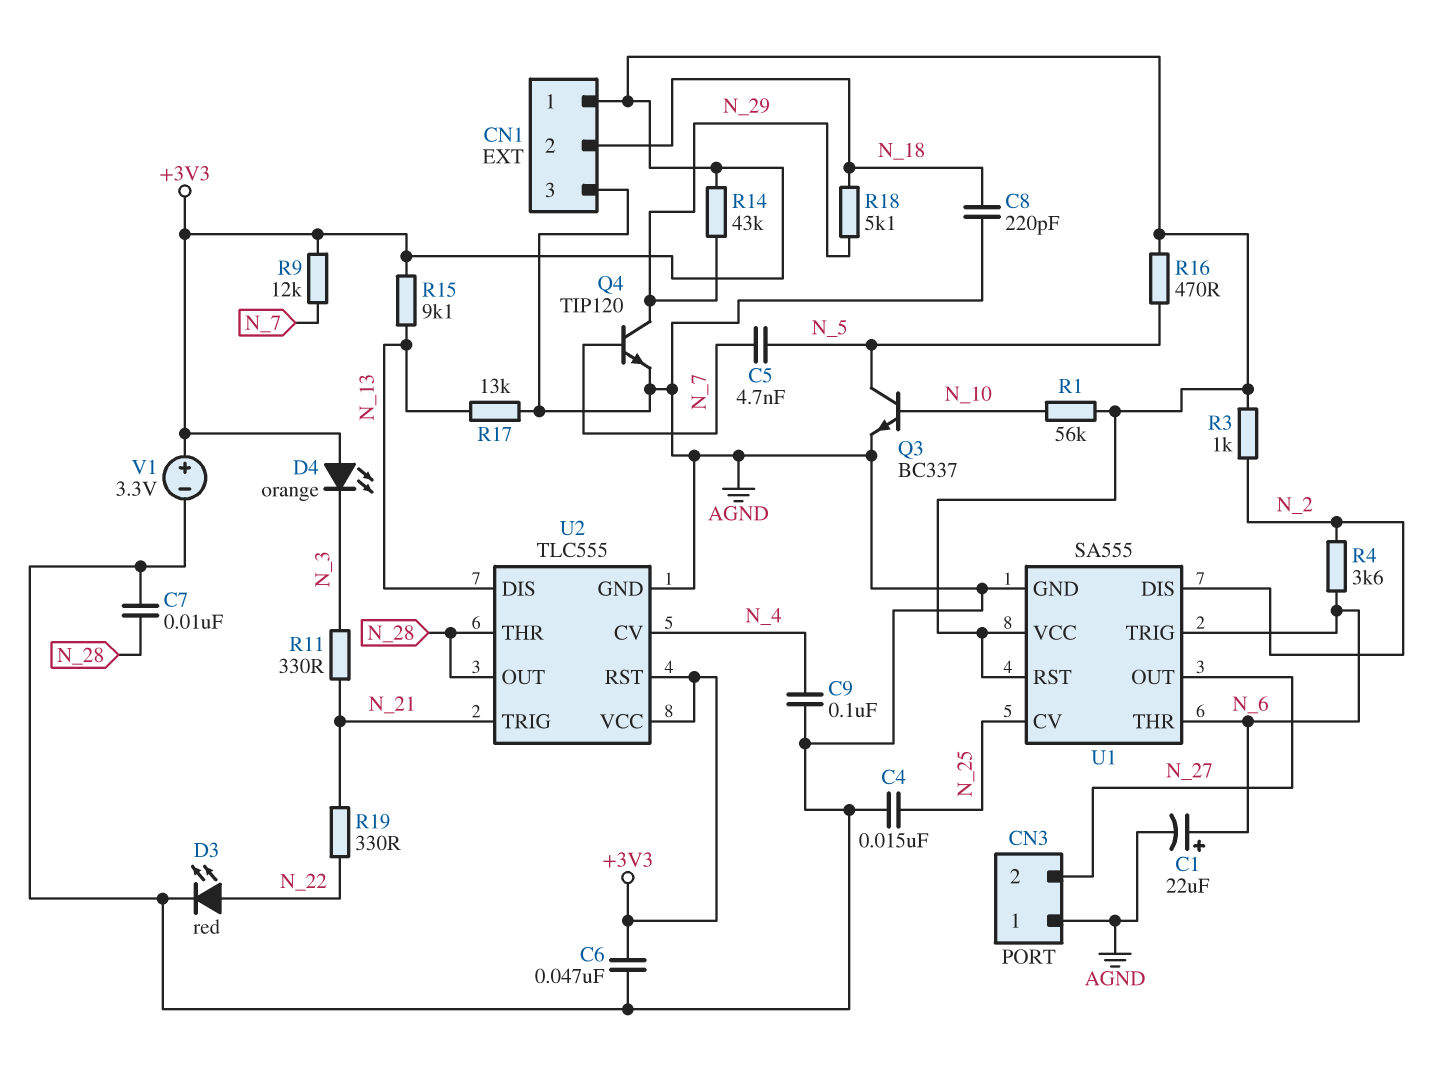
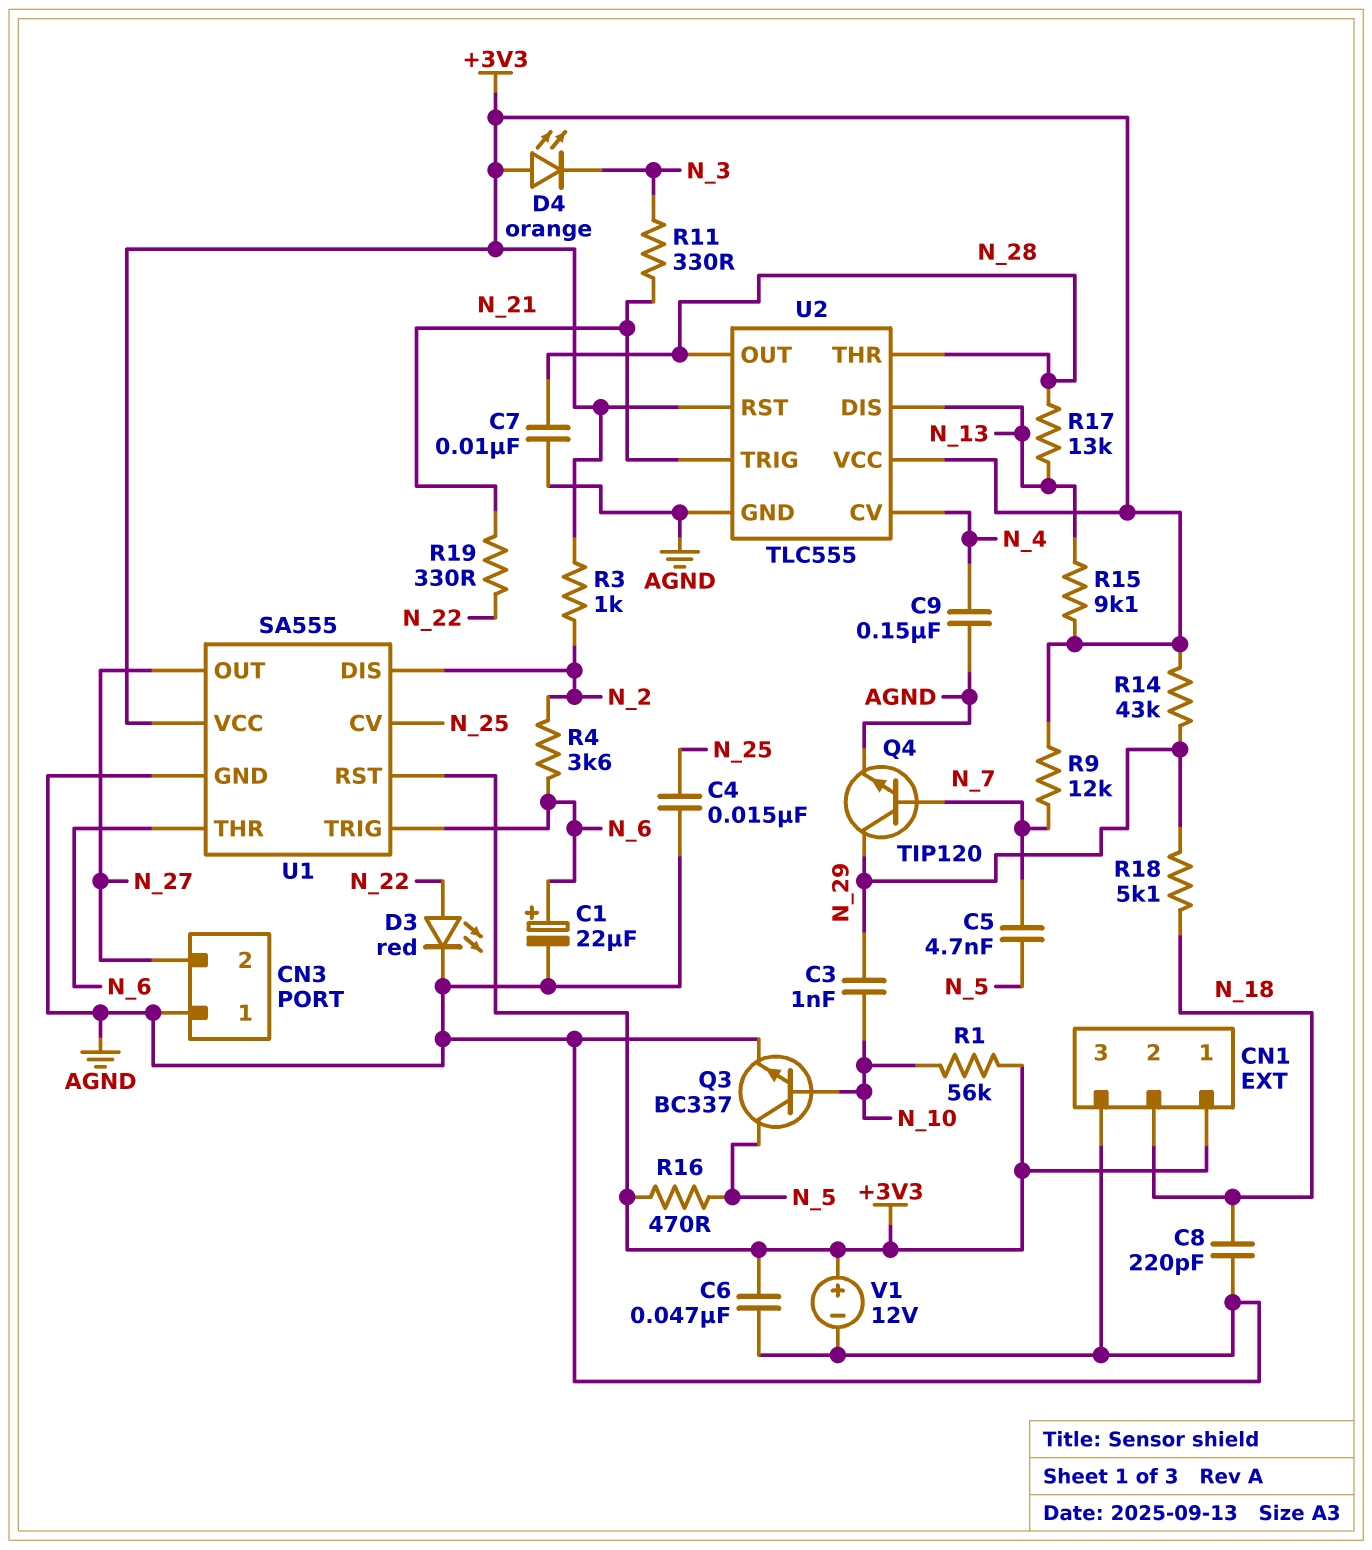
C3: none -> 1nF (N_10, N_29)
C9: 100nF (AGND, N_4) -> 150nF (AGND, N_4)
R17: 13k (AGND, N_13) -> 13k (N_13, N_28)
V1: 3.3V (plus +3V3, minus AGND) -> 12V (plus +3V3, minus AGND)

